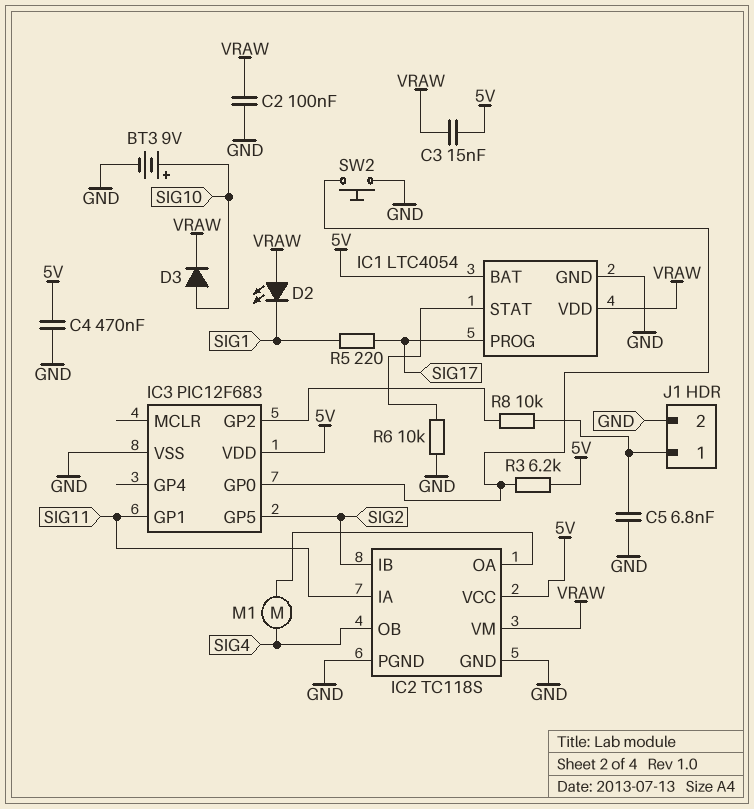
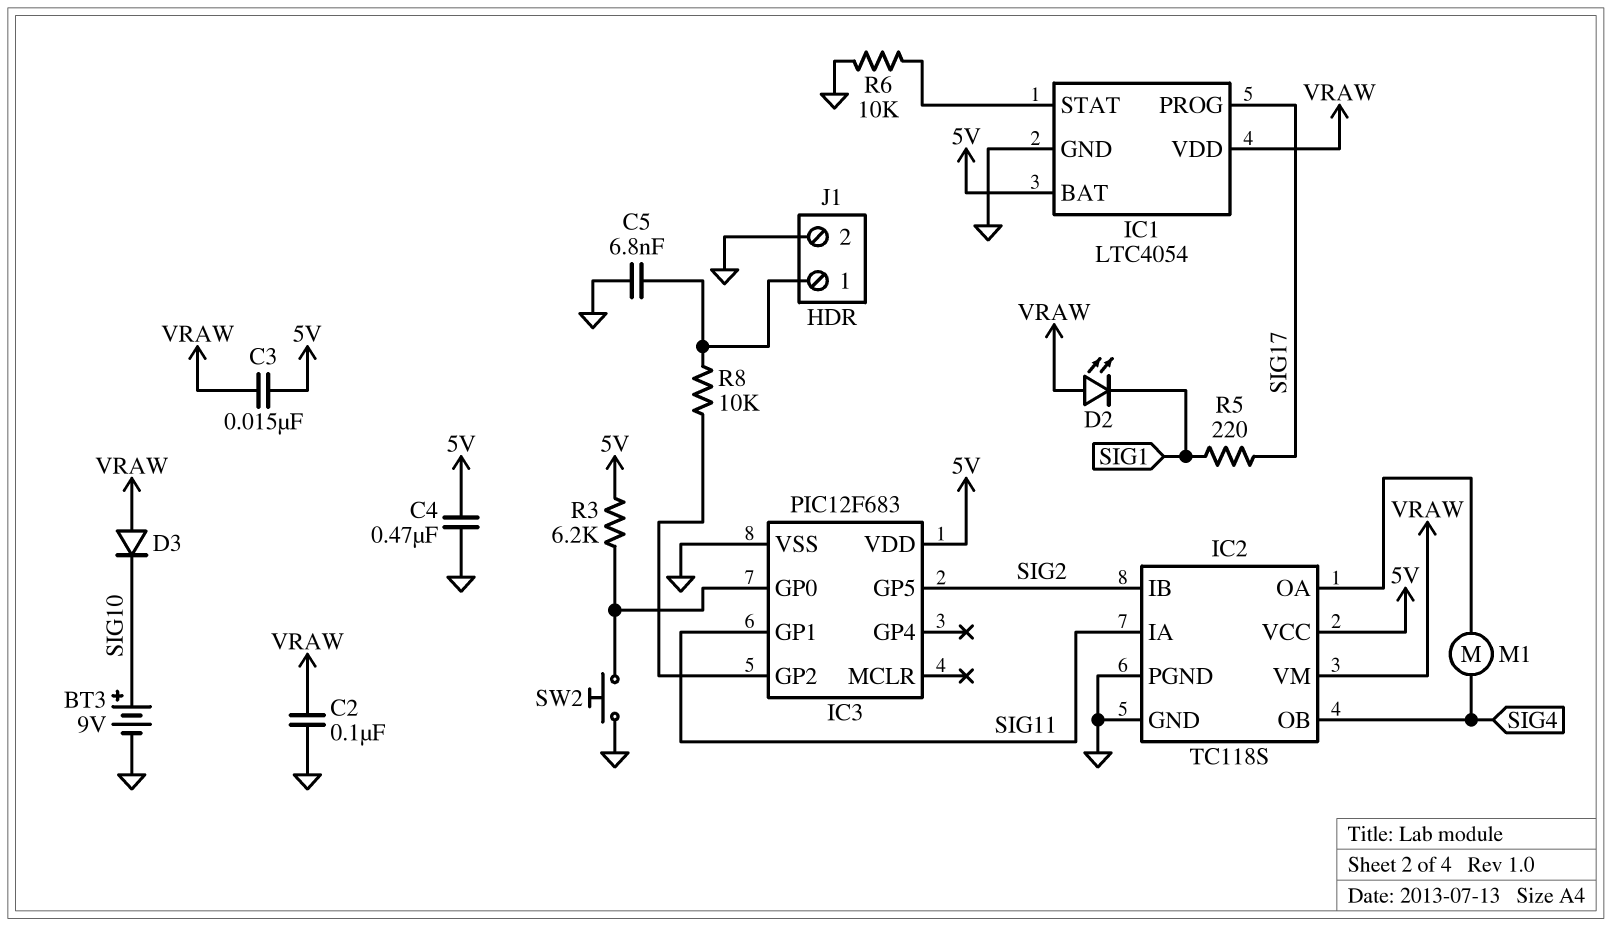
D3: diode (A SIG10, K VRAW) -> diode (A VRAW, K SIG10)

